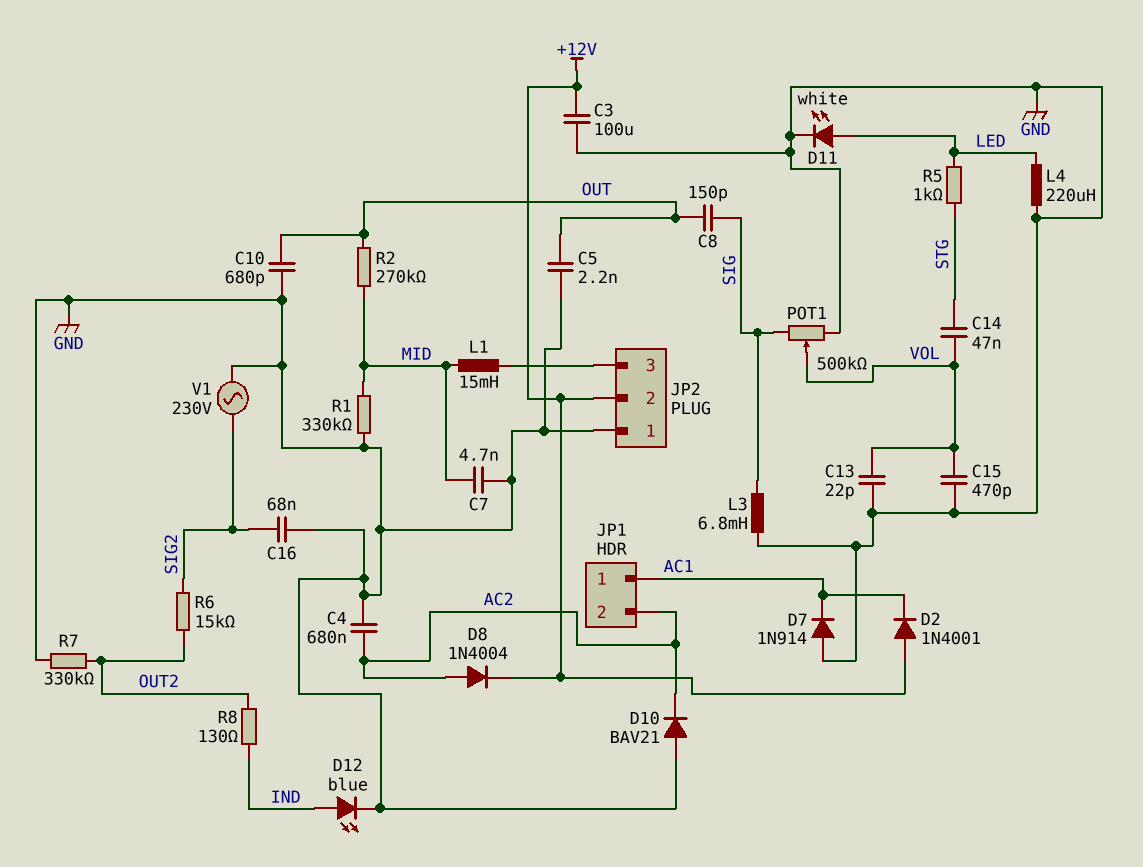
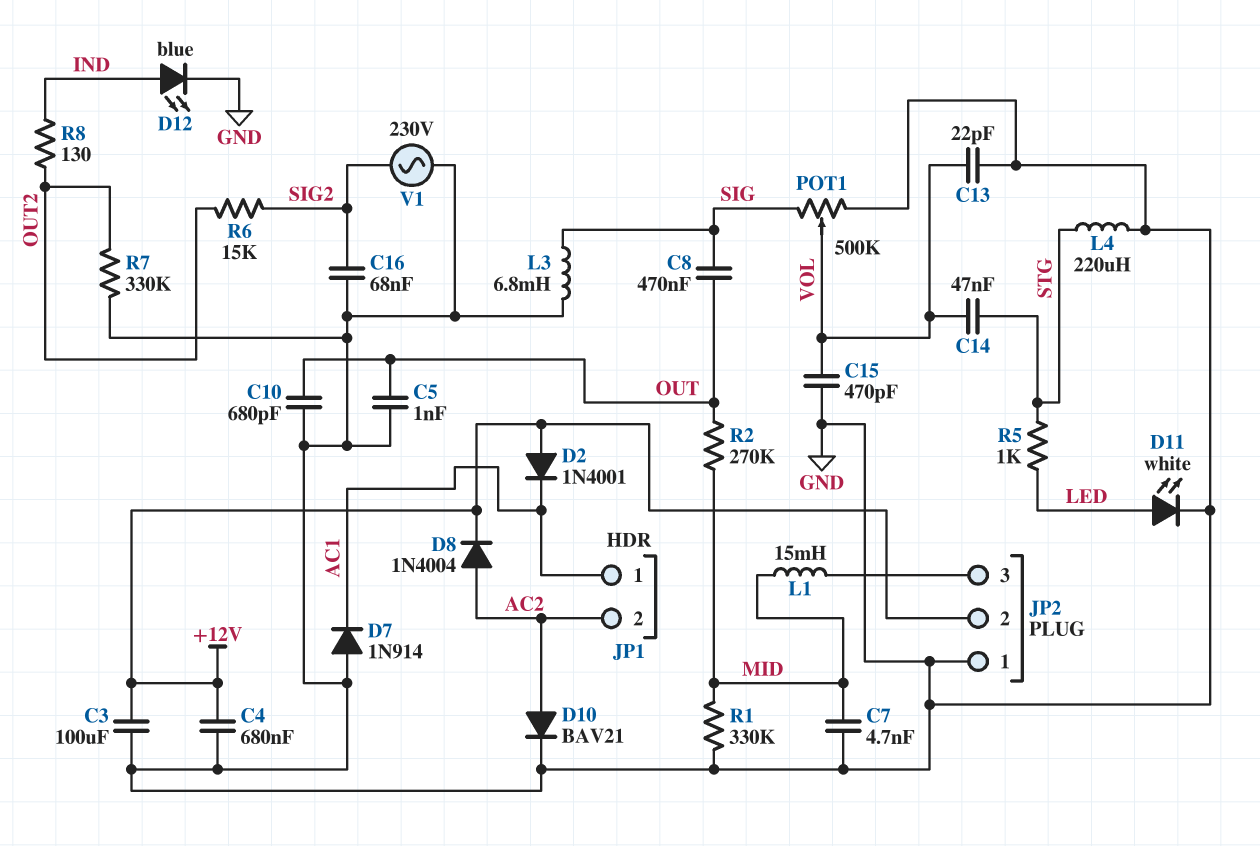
C4: 680nF (AC2, GND) -> 680nF (+12V, GND)
C5: 2.2nF (GND, OUT) -> 1nF (GND, OUT)
C8: 150pF (OUT, SIG) -> 470nF (OUT, SIG)
D10: diode BAV21 (A GND, K AC2) -> diode BAV21 (A AC2, K GND)
L4: 220uH (GND, LED) -> 220uH (GND, STG)

